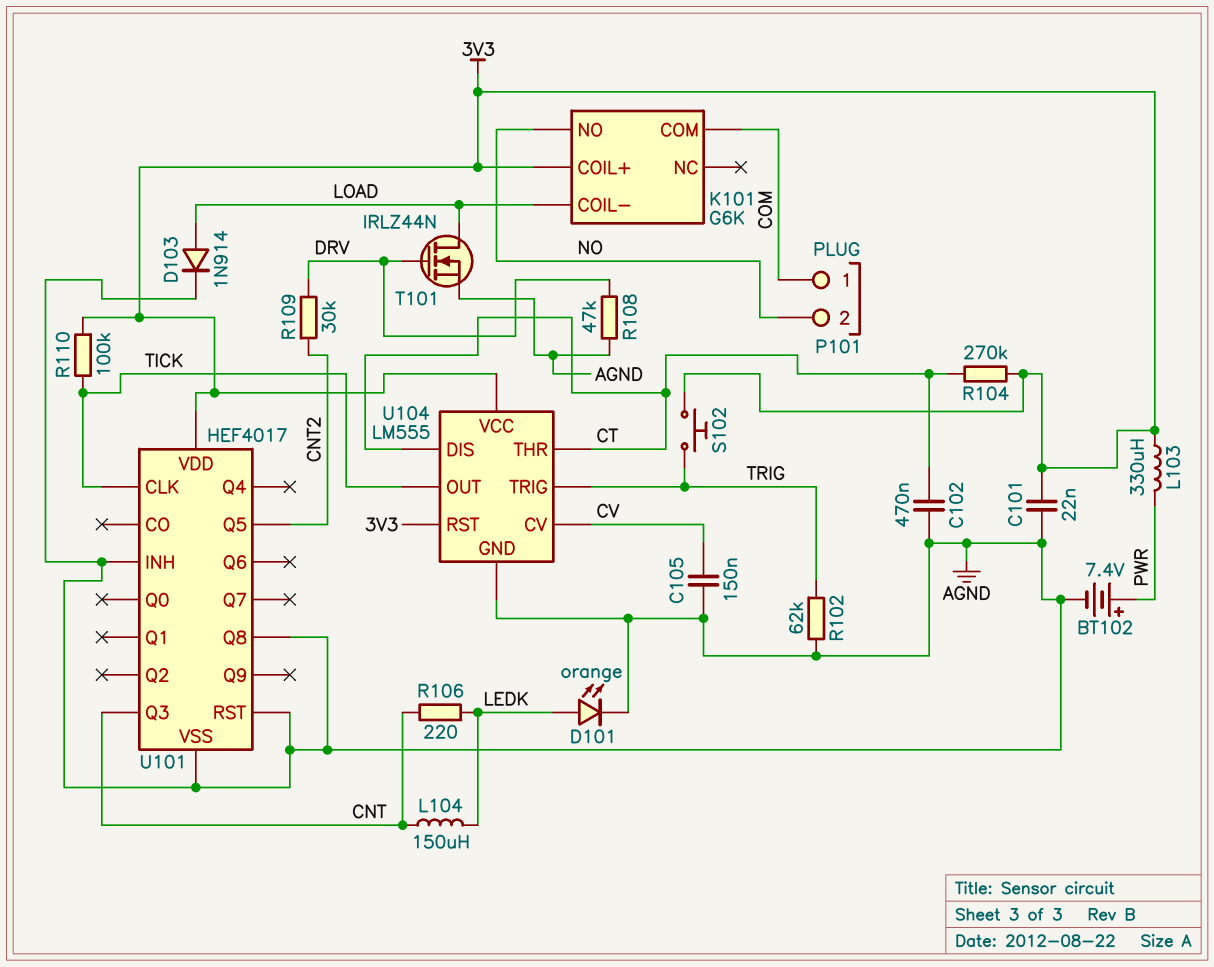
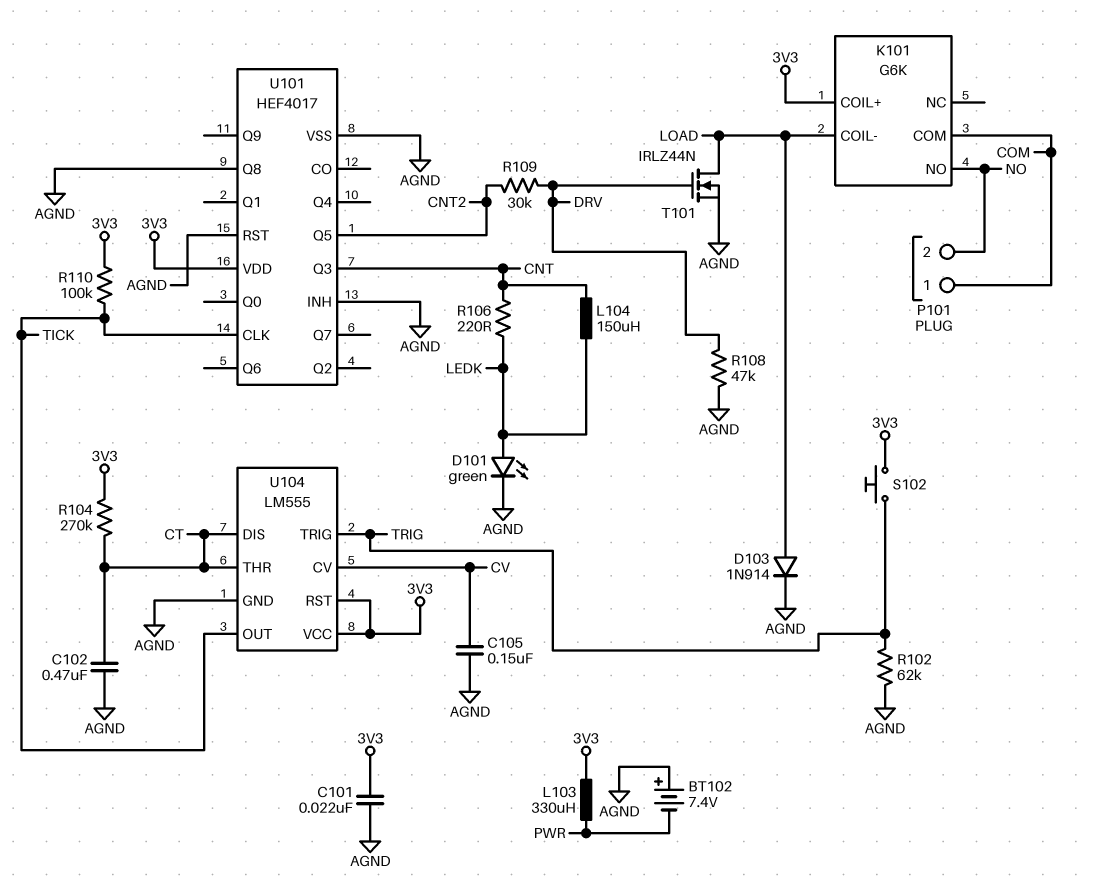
BT102: 7.4V (plus PWR, minus AGND) -> 7.4V (plus AGND, minus PWR)
D101: LED orange (A LEDK, K AGND) -> LED green (A LEDK, K AGND)

